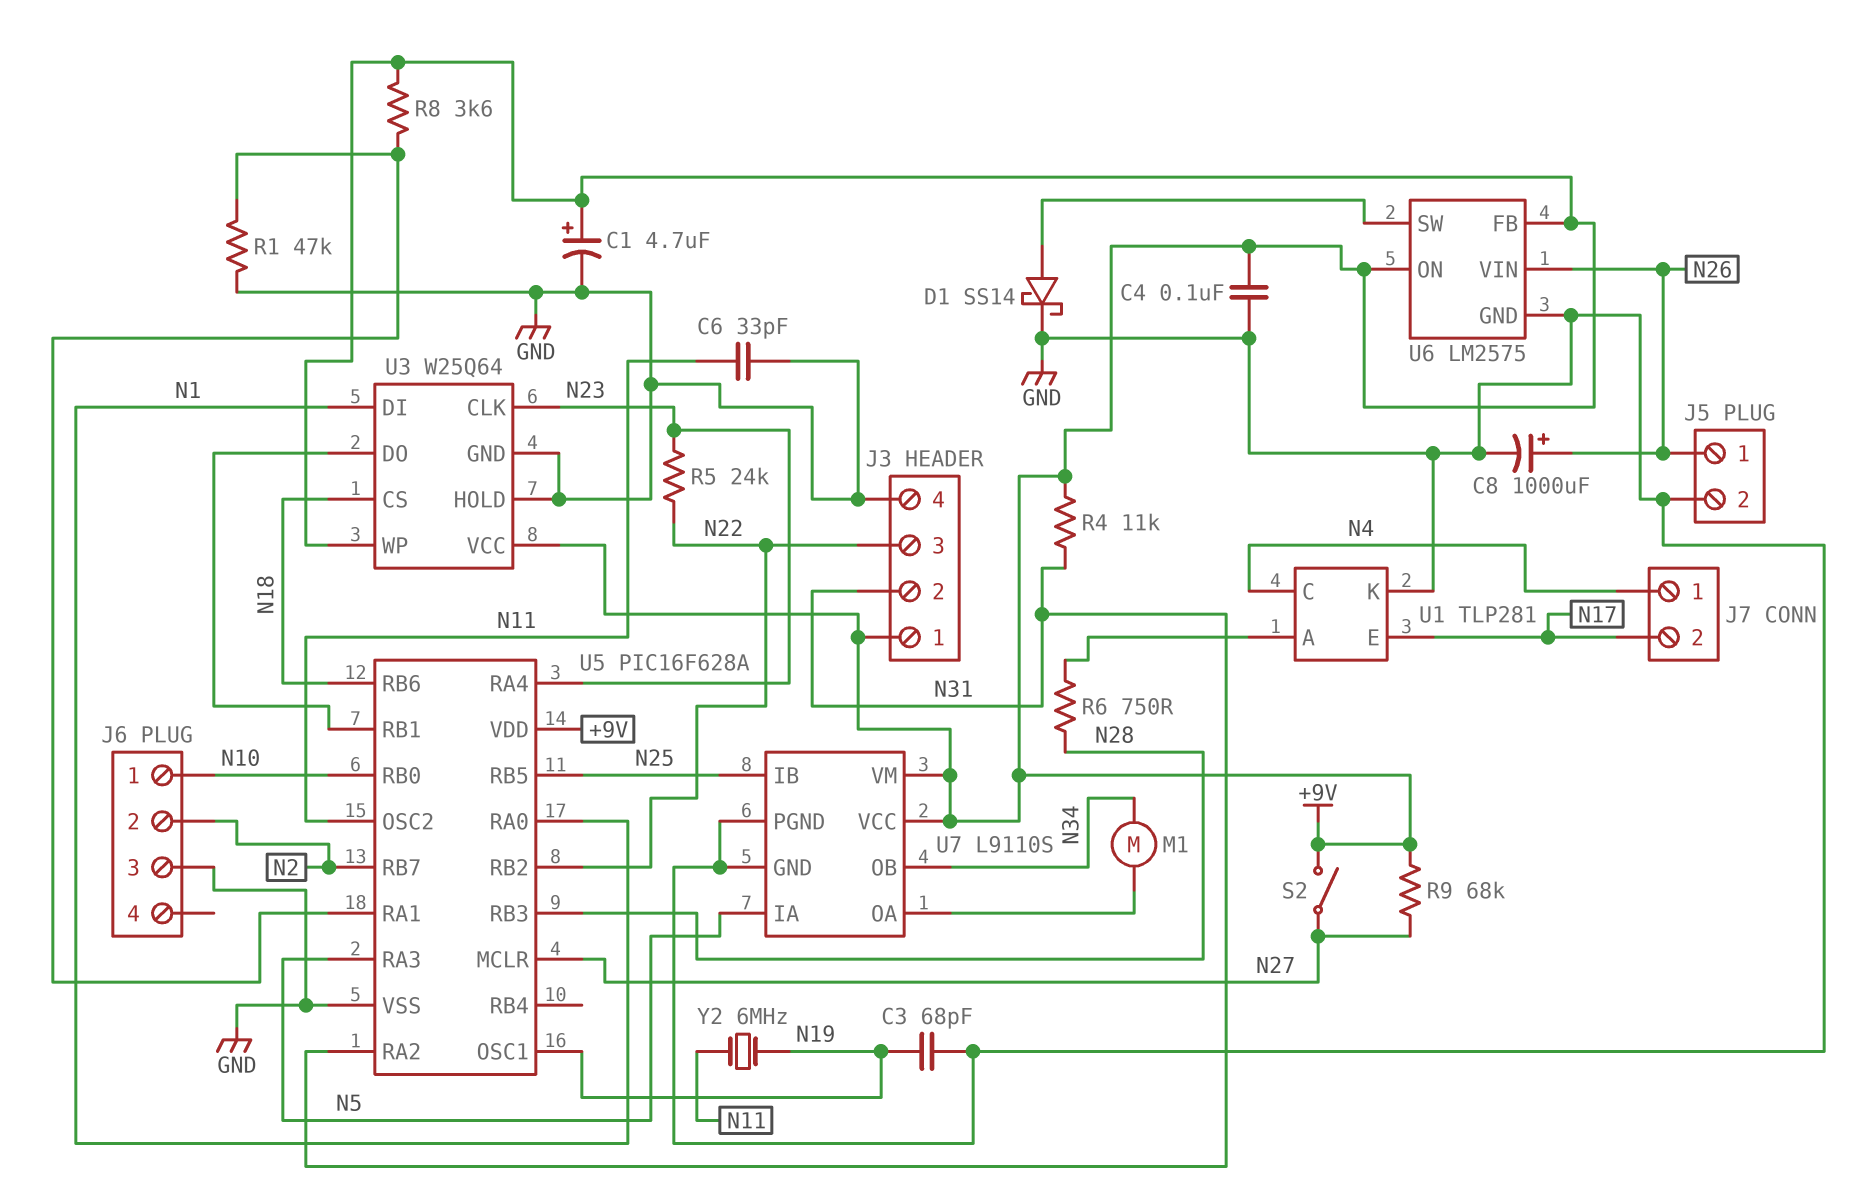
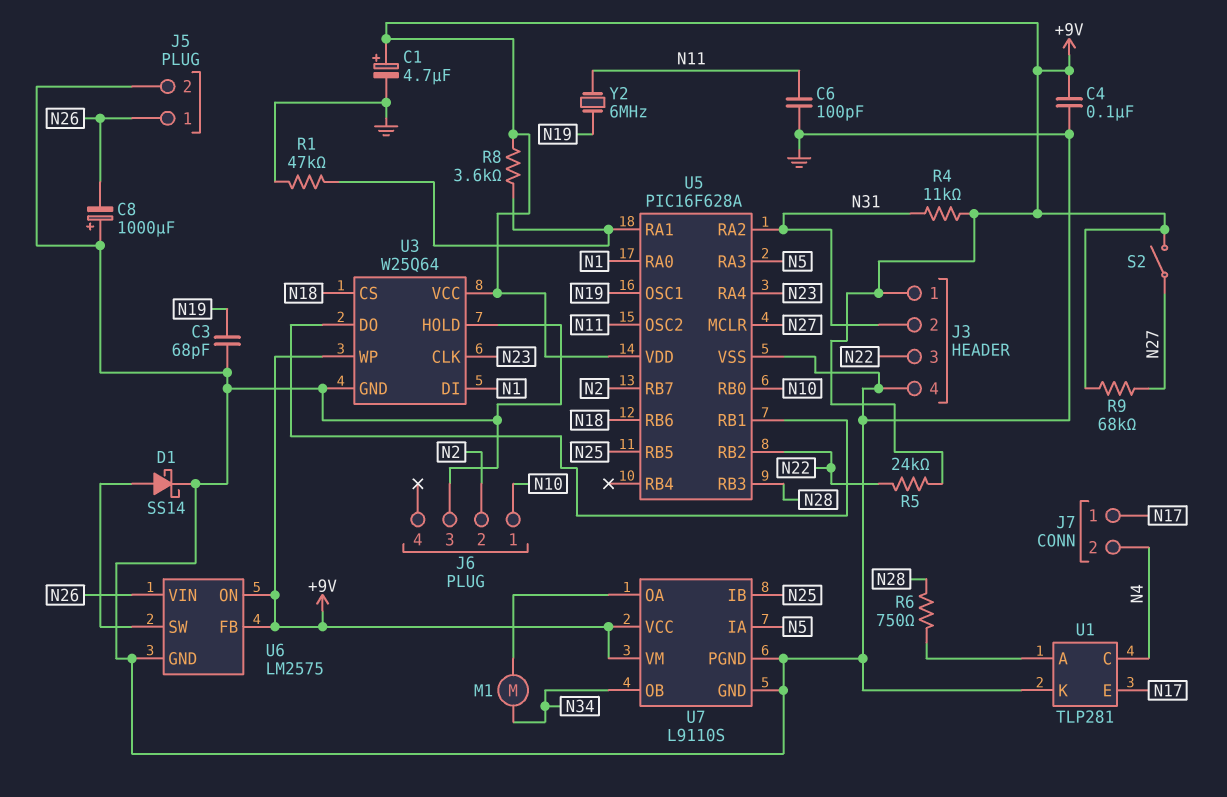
C6: 33pF (GND, N11) -> 100pF (GND, N11)
C8: 1000uF (plus N26, minus GND) -> 1000uF (plus GND, minus N26)
J7 pin 1: N4 -> N17
J7 pin 2: N17 -> N4
R5: 24k (N22, N23) -> 24k (+9V, N22)

